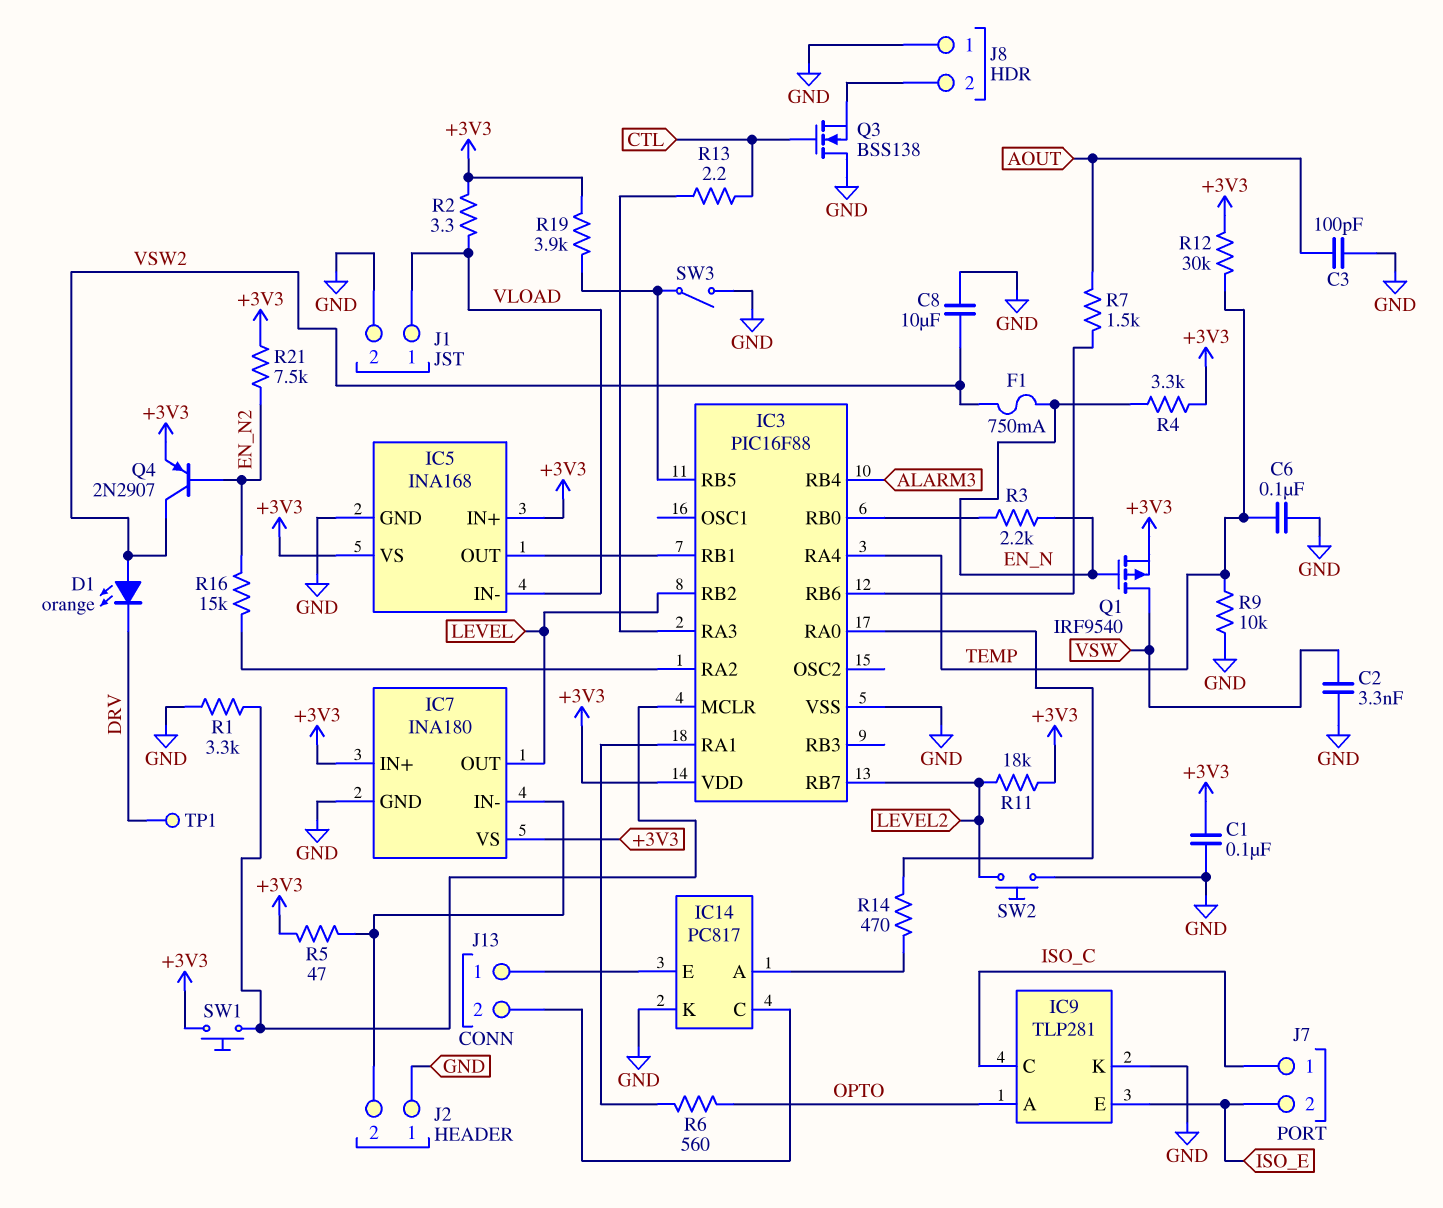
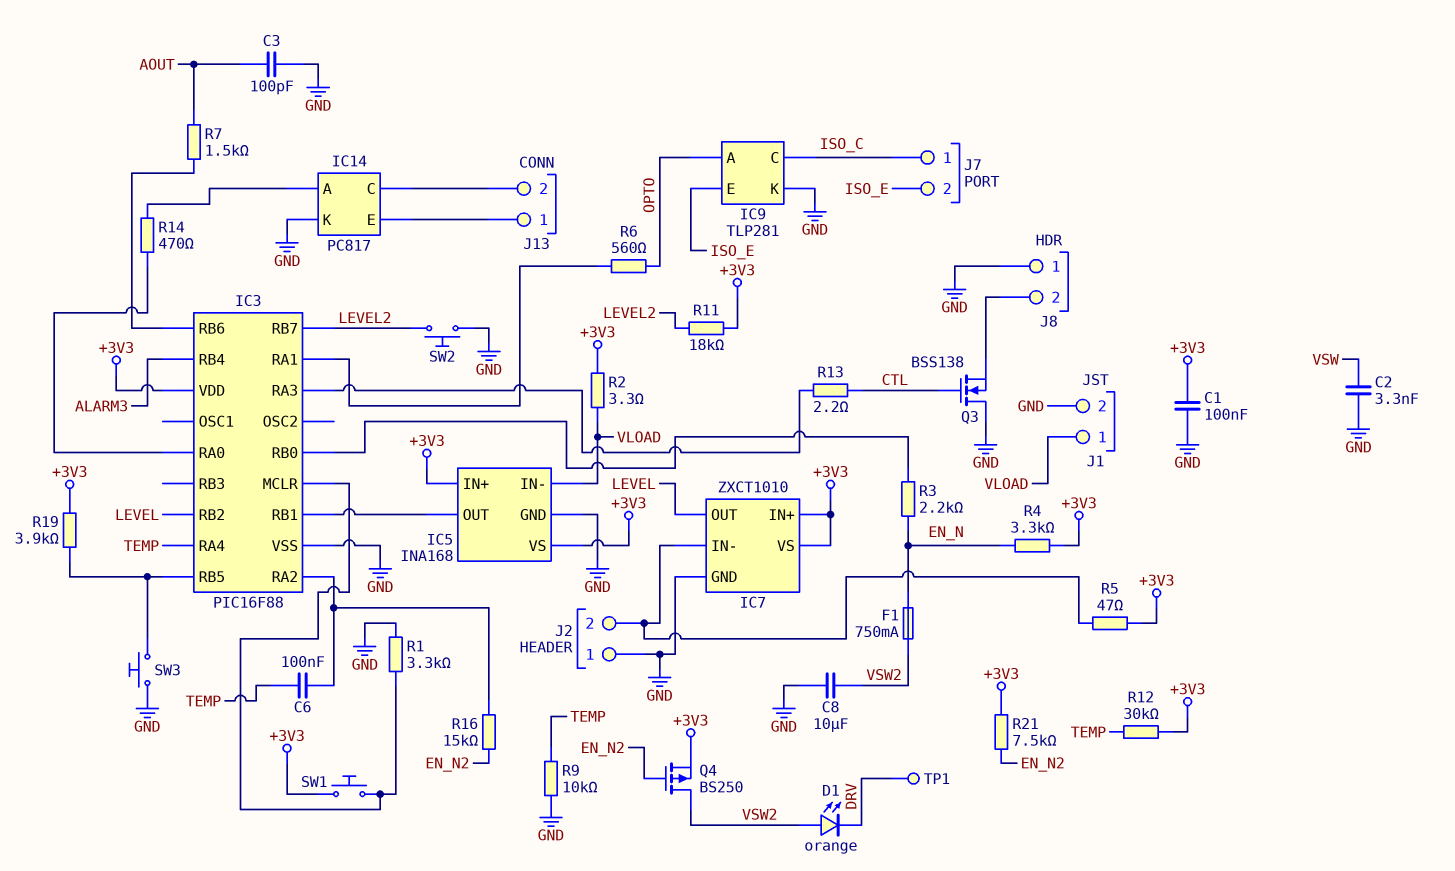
C6: 100nF (GND, TEMP) -> 100nF (IC3/RA2, TEMP)
IC7: INA180 -> ZXCT1010
Q1: PMOS IRF9540 (G EN_N, D VSW, S +3V3) -> none
Q4: PNP 2N2907 (B EN_N2, C VSW2, E +3V3) -> PMOS BS250 (G EN_N2, D VSW2, S +3V3)
SW3: switch (GND, IC3/RB5) -> button (GND, IC3/RB5)

